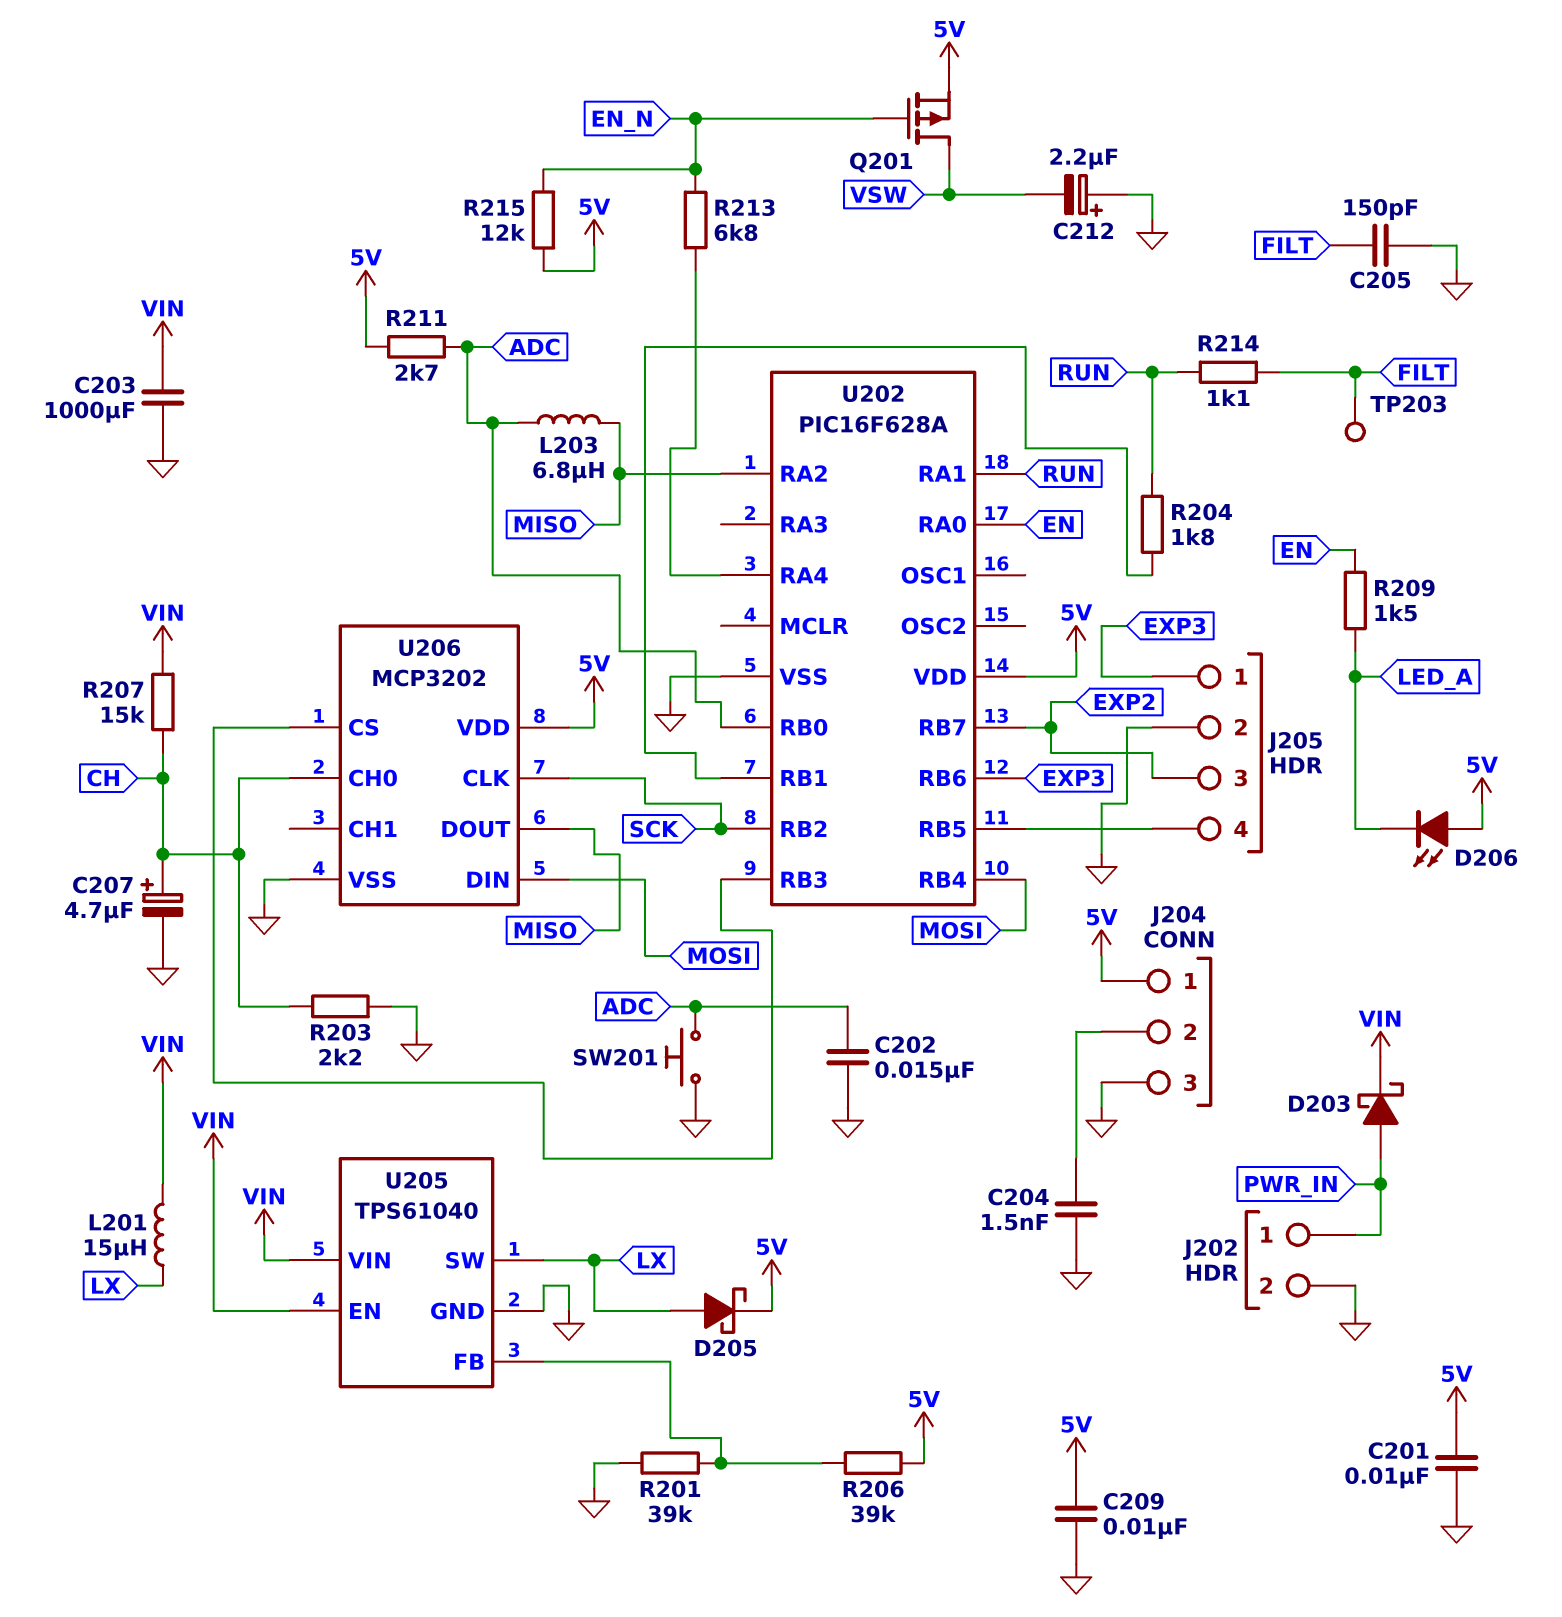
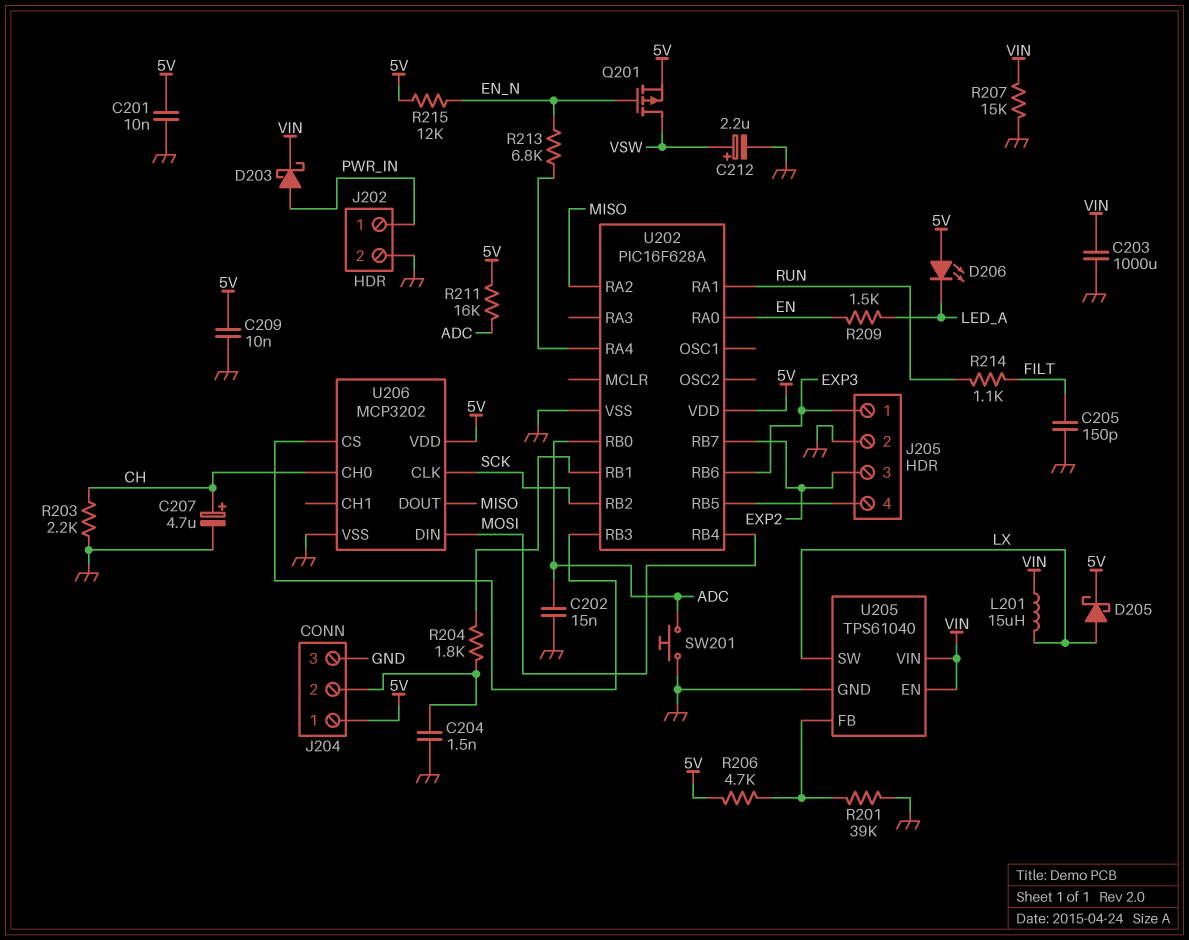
C212: 2.2uF (plus GND, minus VSW) -> 2.2uF (plus VSW, minus GND)
L203: 6.8uH (ADC, MISO) -> none
R204: 1.8k (RUN, U202/RB1) -> 1.8k (J204/2, U202/RB1)
R206: 39k (5V, U205/FB) -> 4.7k (5V, U205/FB)
R207: 15k (CH, VIN) -> 15k (GND, VIN)
R211: 2.7k (5V, ADC) -> 16k (5V, ADC)
TP203: test point (FILT) -> none

